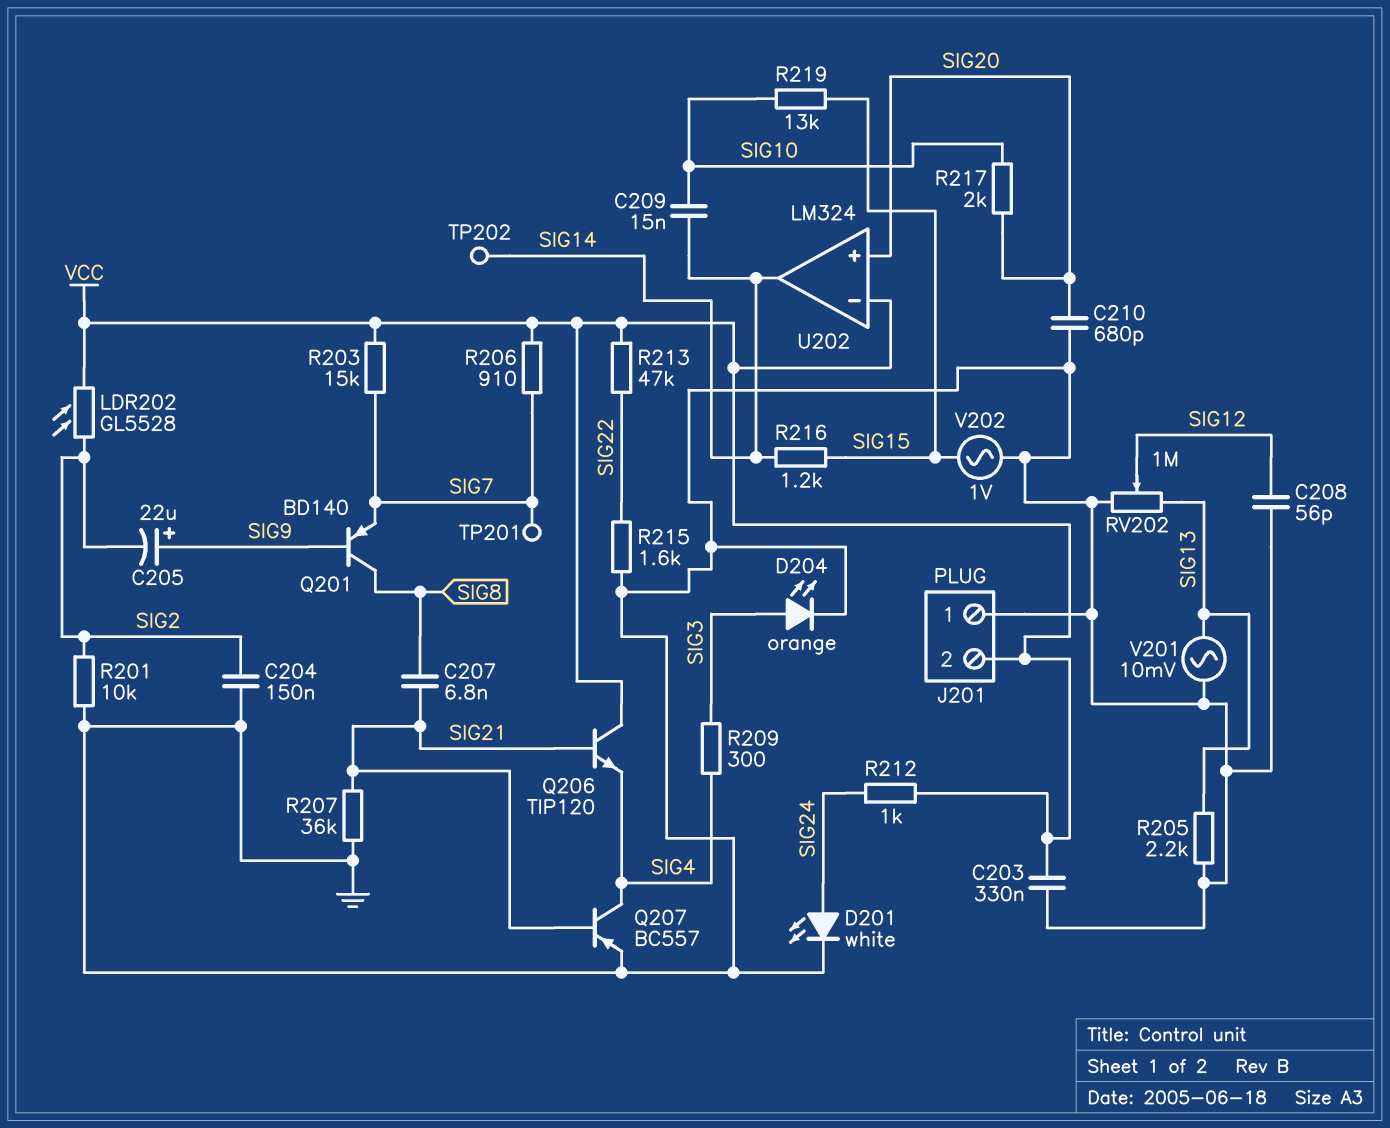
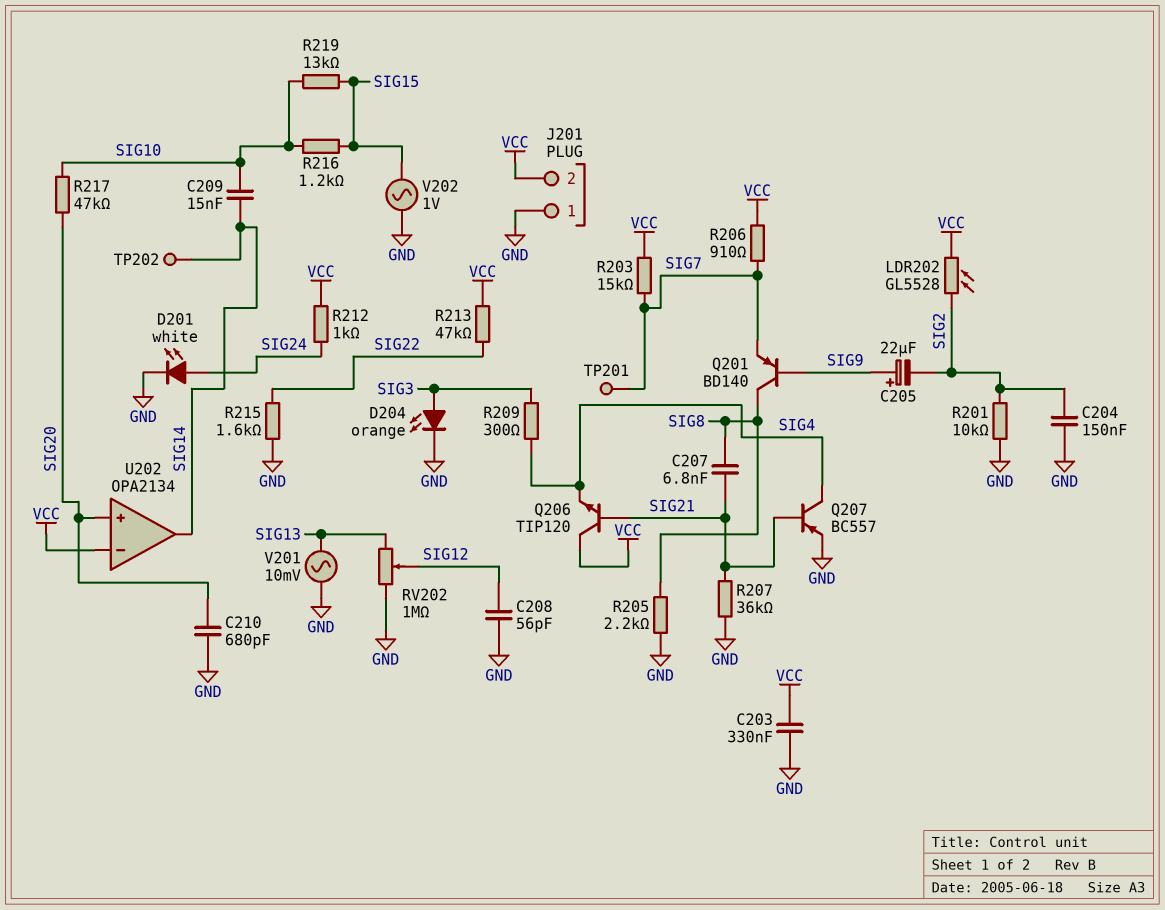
R205: 2.2k (GND, SIG13) -> 2.2k (GND, SIG8)
R216: 1.2k (SIG14, SIG15) -> 1.2k (SIG10, SIG15)
R217: 2k (SIG10, SIG20) -> 47k (SIG10, SIG20)
U202: LM324 -> OPA2134

